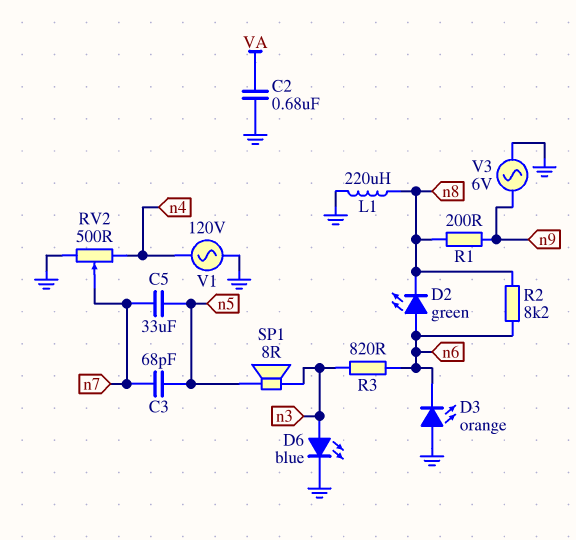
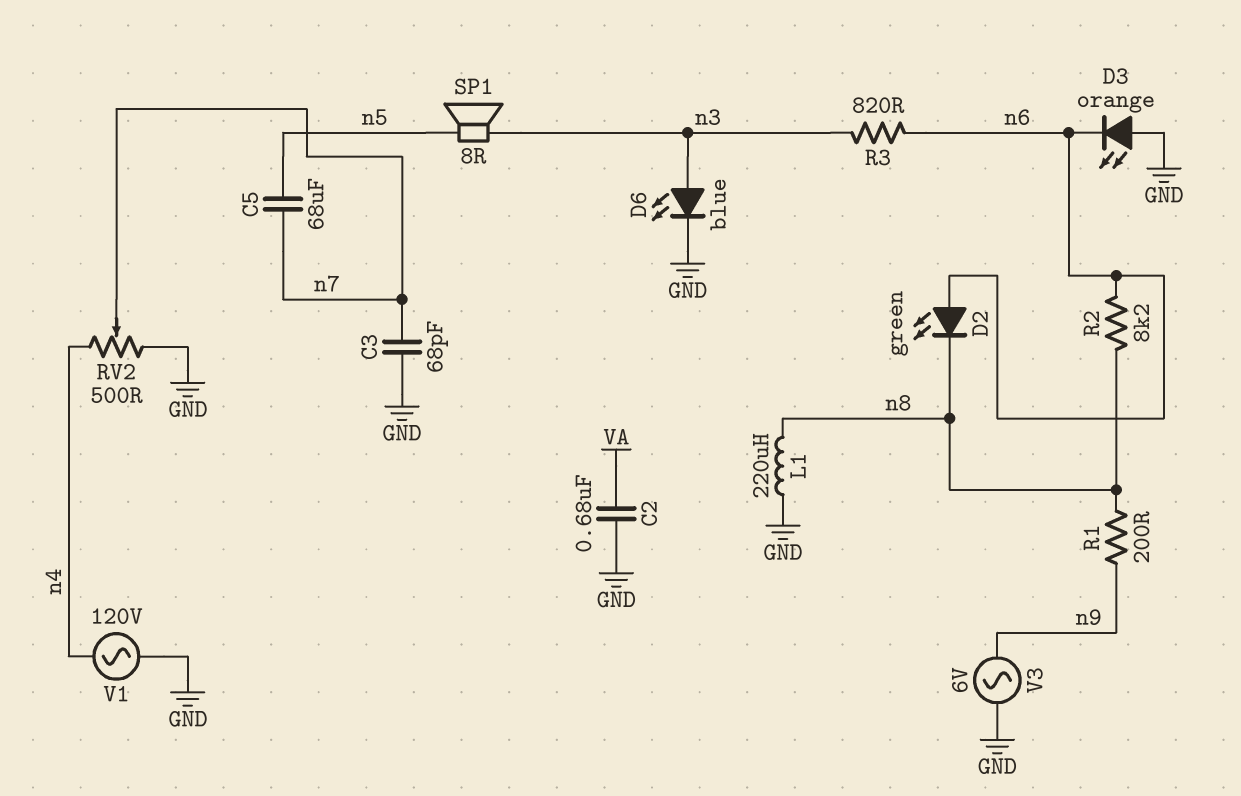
C3: 68pF (n5, n7) -> 68pF (GND, n7)
C5: 33uF (n5, n7) -> 68uF (n5, n7)

